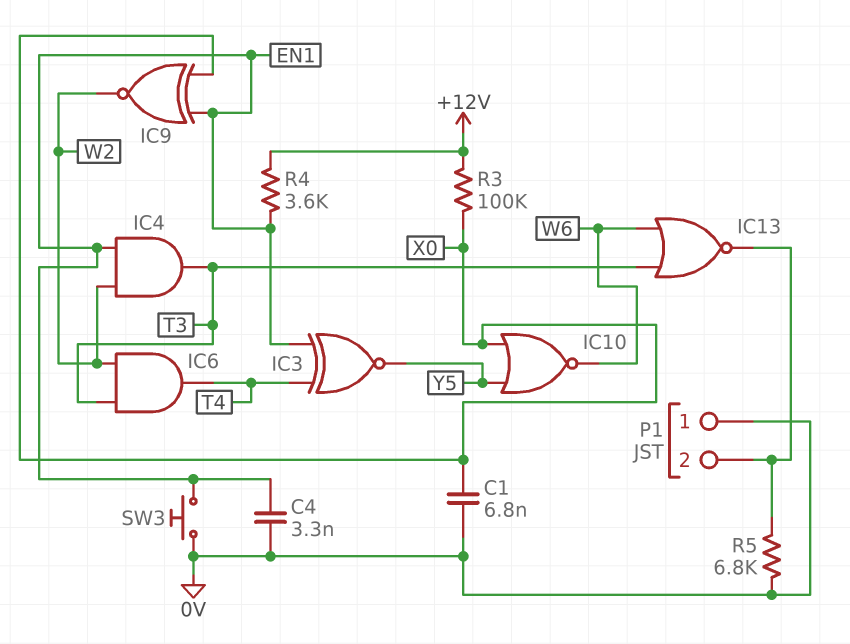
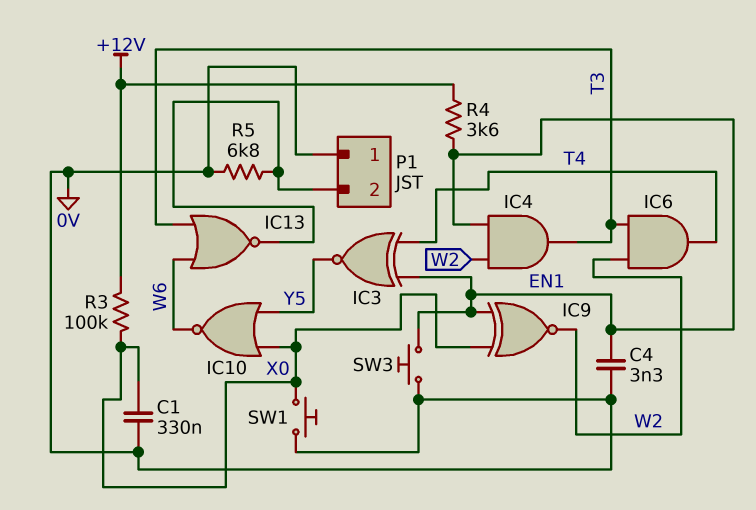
C1: 6.8nF (0V, X0) -> 330nF (0V, X0)
SW1: none -> button (0V, X0)

